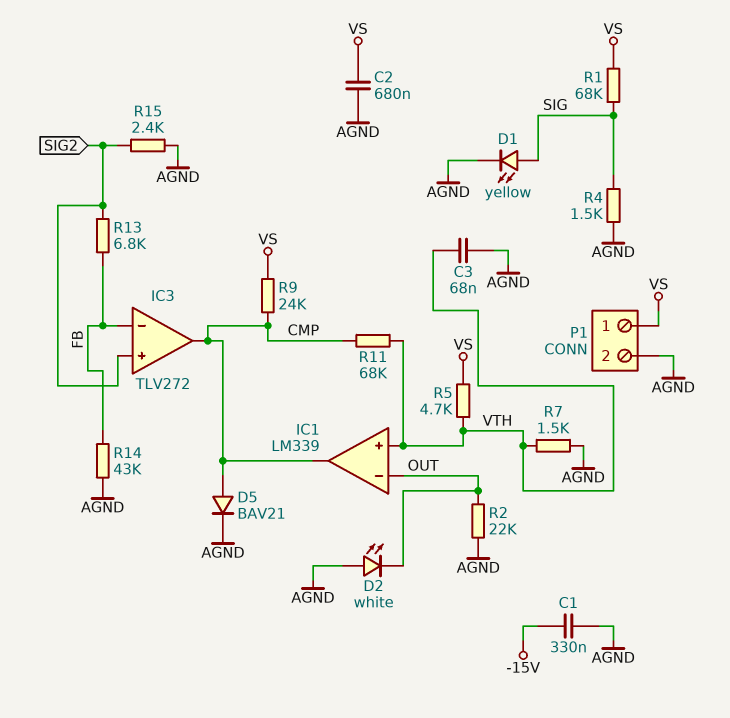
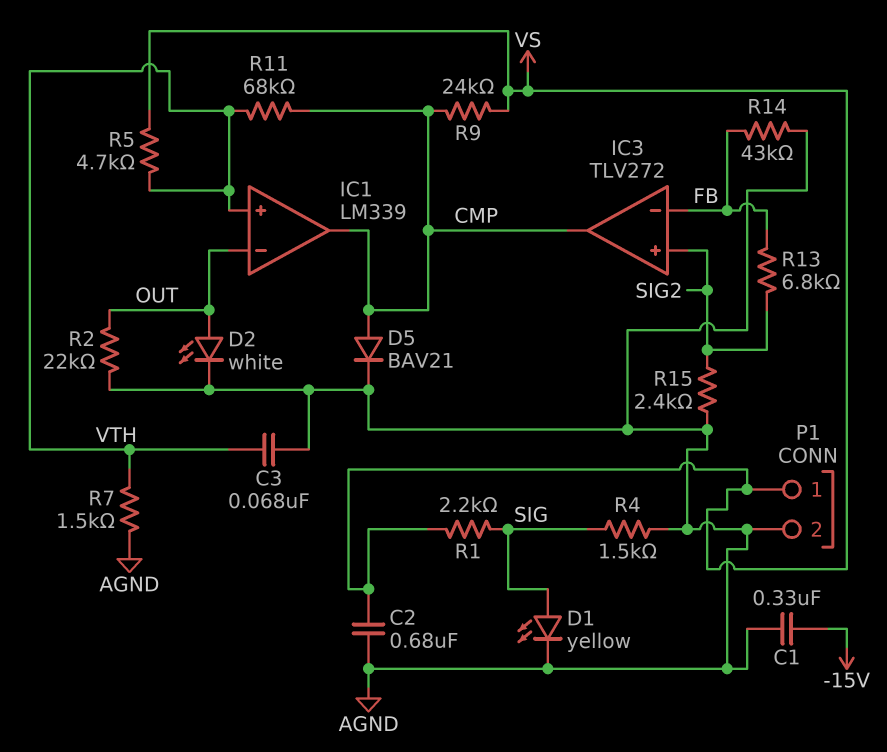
D2: LED white (A AGND, K OUT) -> LED white (A OUT, K AGND)
R1: 68k (SIG, VS) -> 2.2k (SIG, VS)

